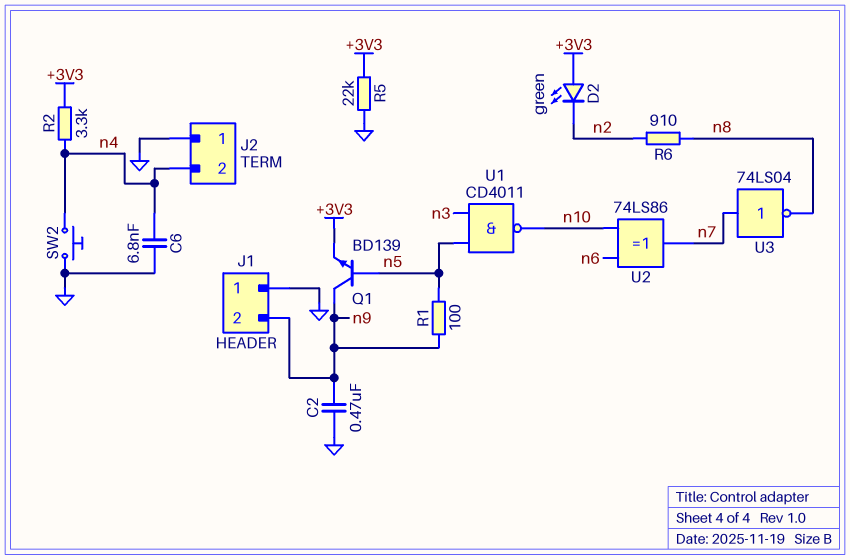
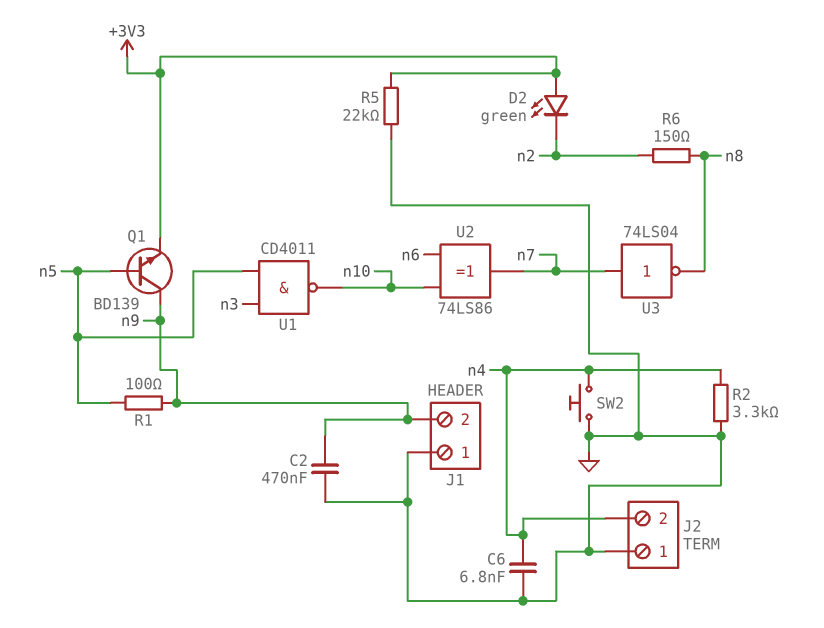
R2: 3.3k (+3V3, n4) -> 3.3k (GND, n4)
R6: 910 (n2, n8) -> 150 (n2, n8)

